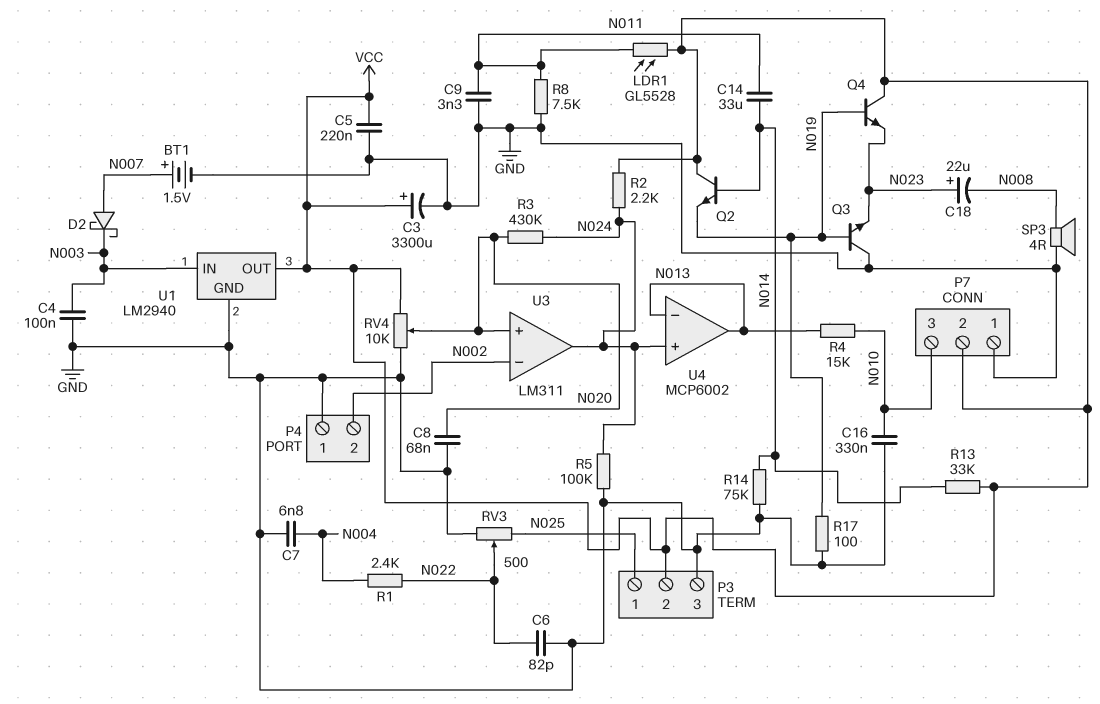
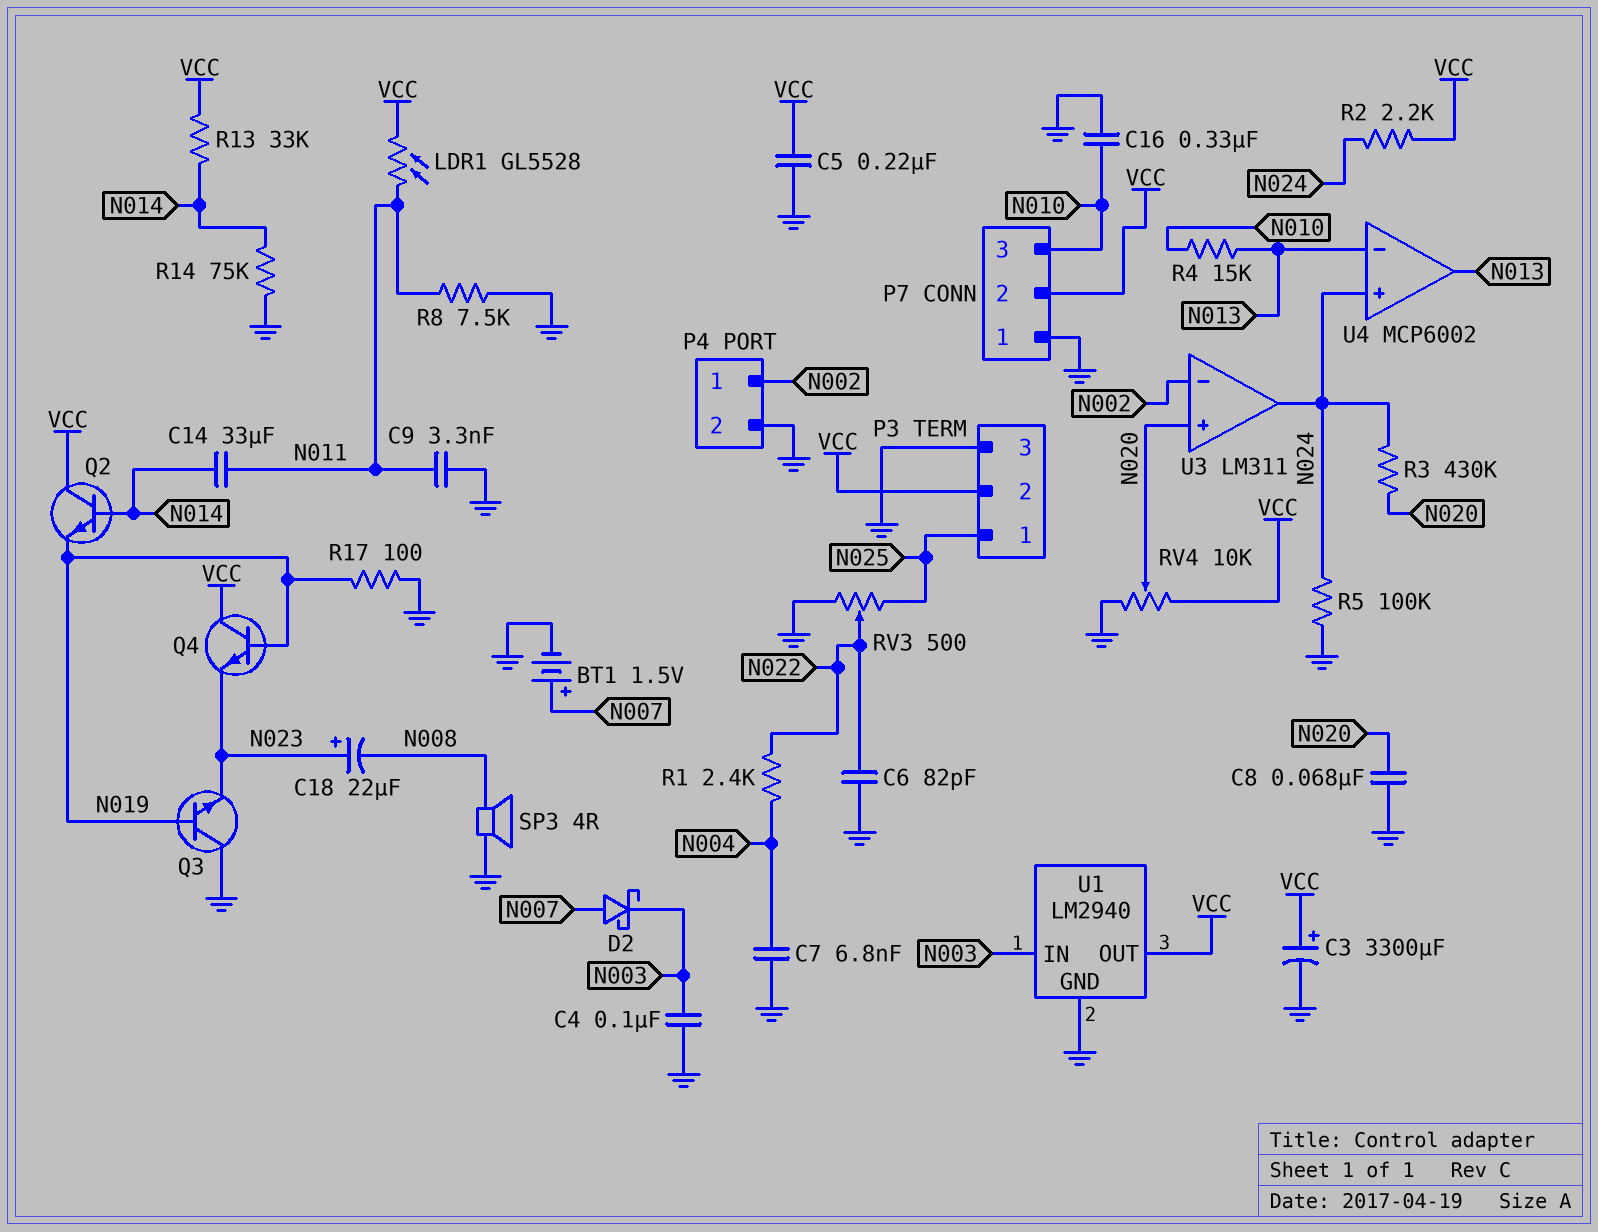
P4 pin 1: GND -> N002
P4 pin 2: N002 -> GND

